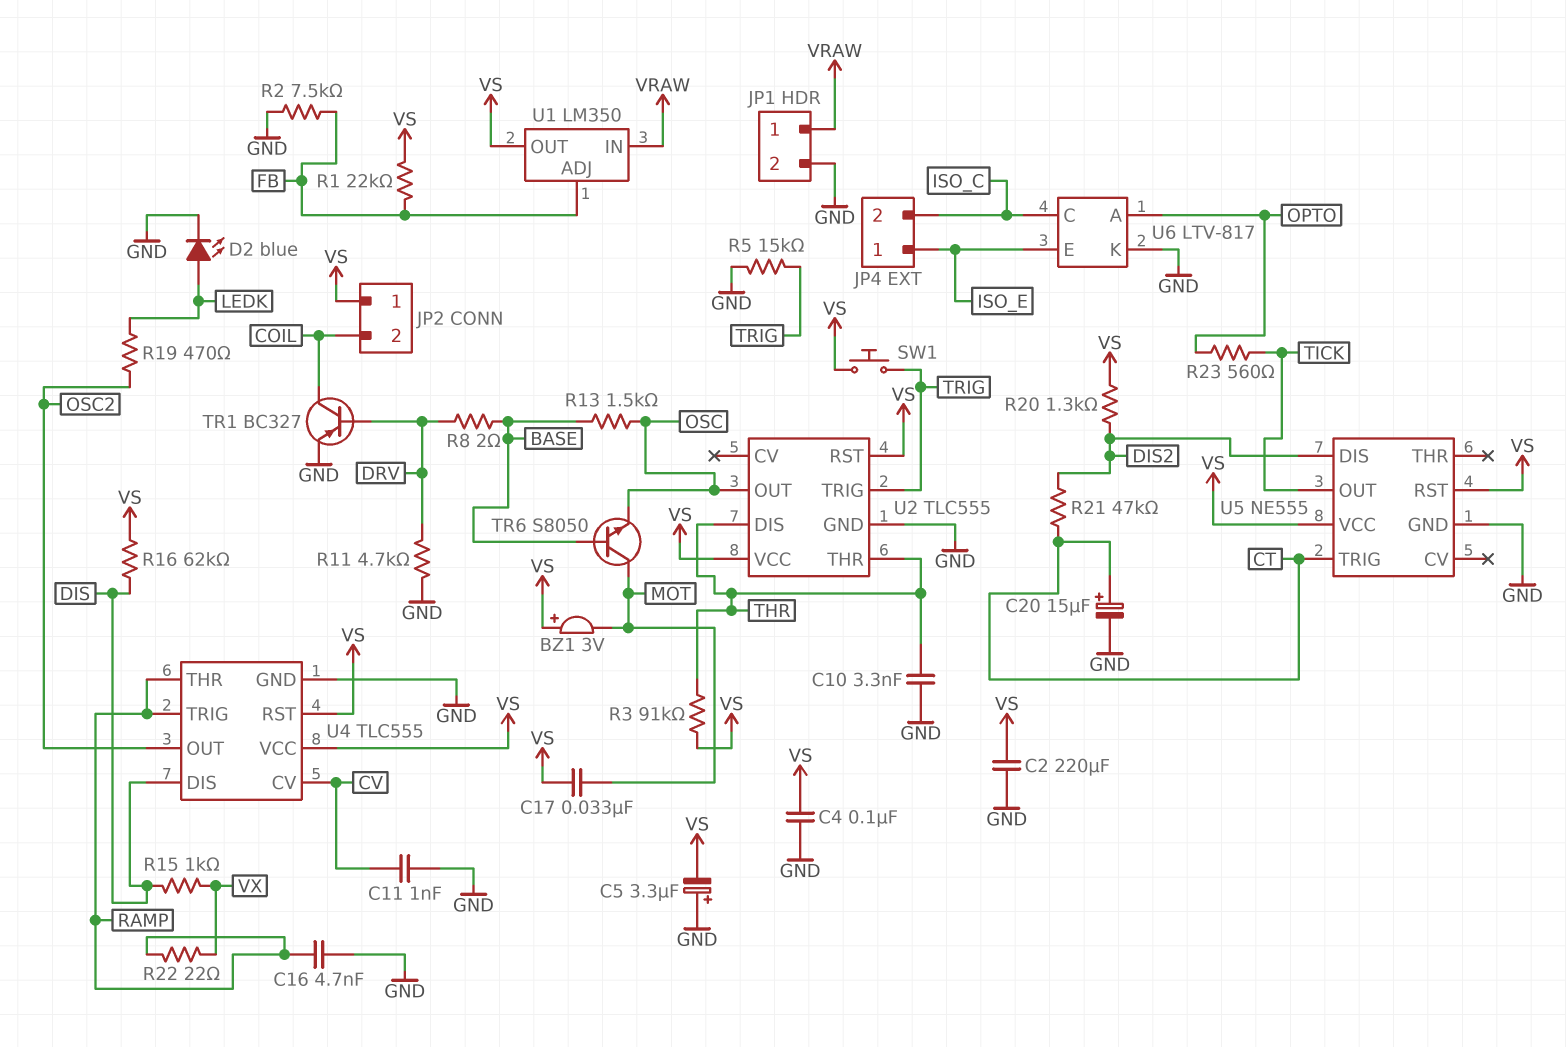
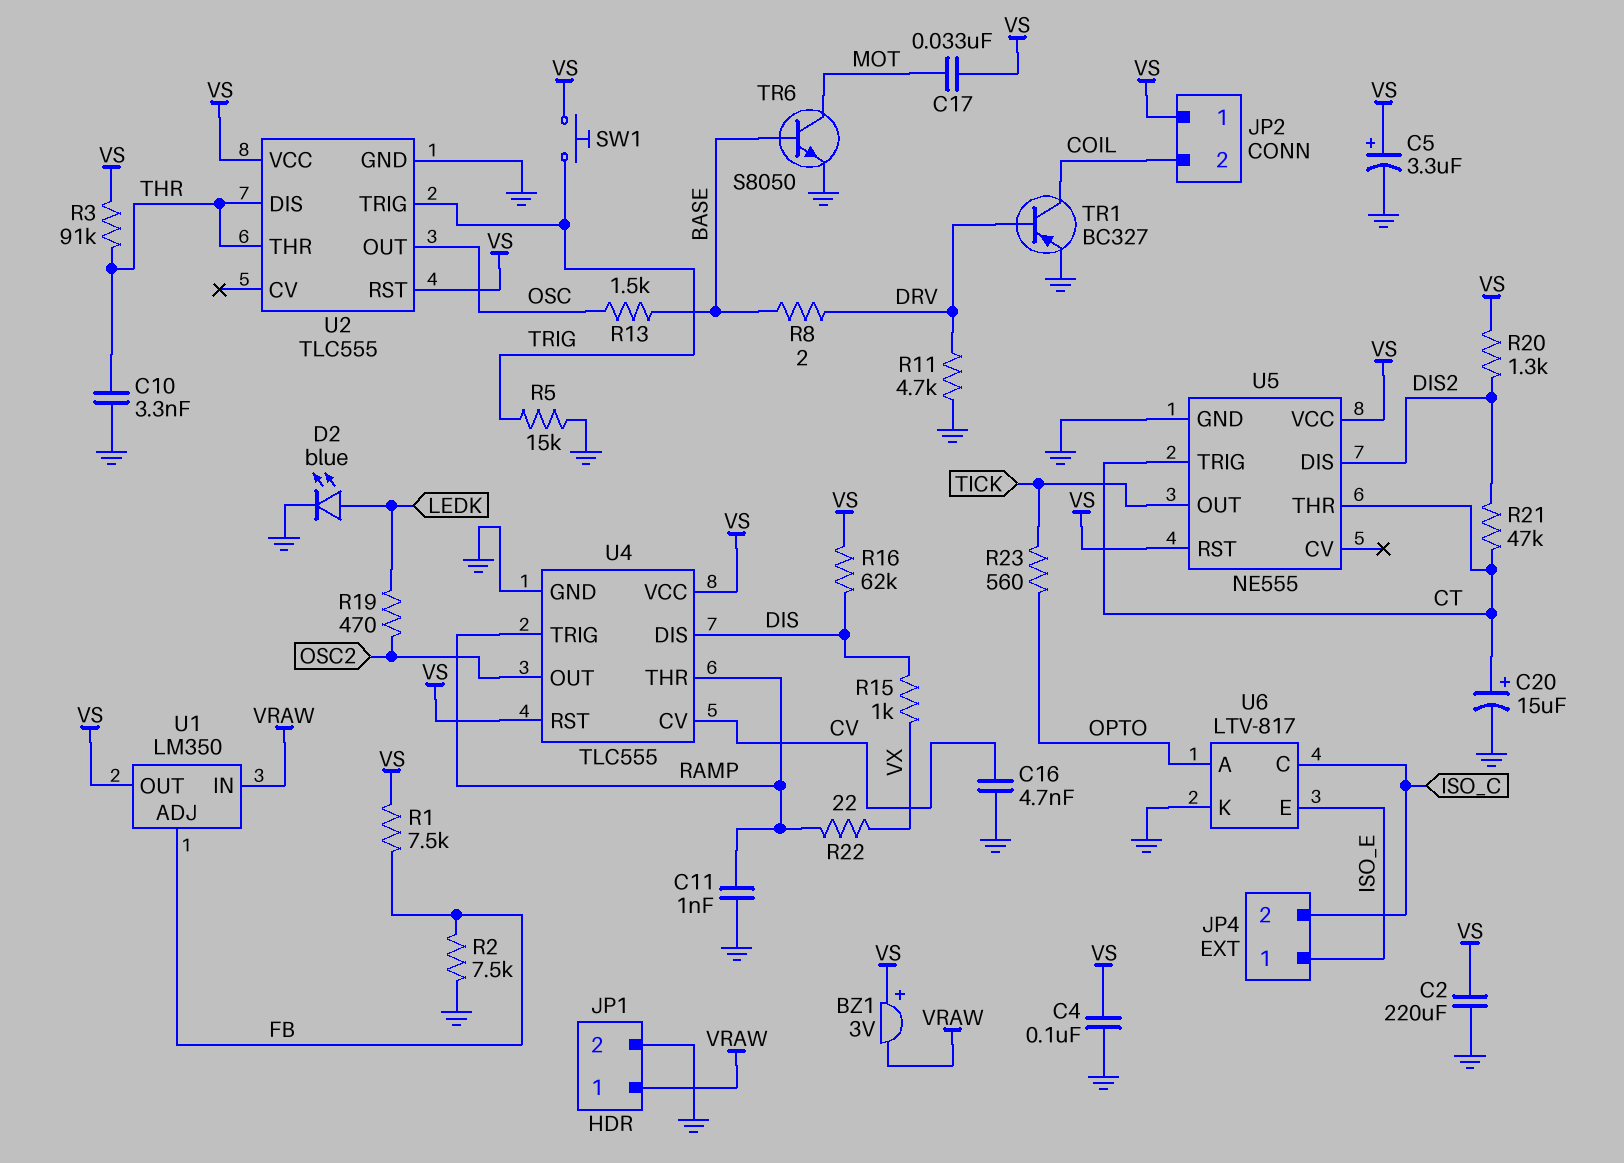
BZ1: buzzer 3V (plus VS, minus MOT) -> buzzer 3V (plus VS, minus VRAW)
C5: 3.3uF (plus GND, minus VS) -> 3.3uF (plus VS, minus GND)
C11: 1nF (CV, GND) -> 1nF (GND, RAMP)
C16: 4.7nF (GND, RAMP) -> 4.7nF (CV, GND)
R1: 22k (FB, VS) -> 7.5k (FB, VS)
TR6: NPN S8050 (B BASE, C MOT, E OSC) -> NPN S8050 (B BASE, C MOT, E GND)
U5 pin THR: none -> CT

